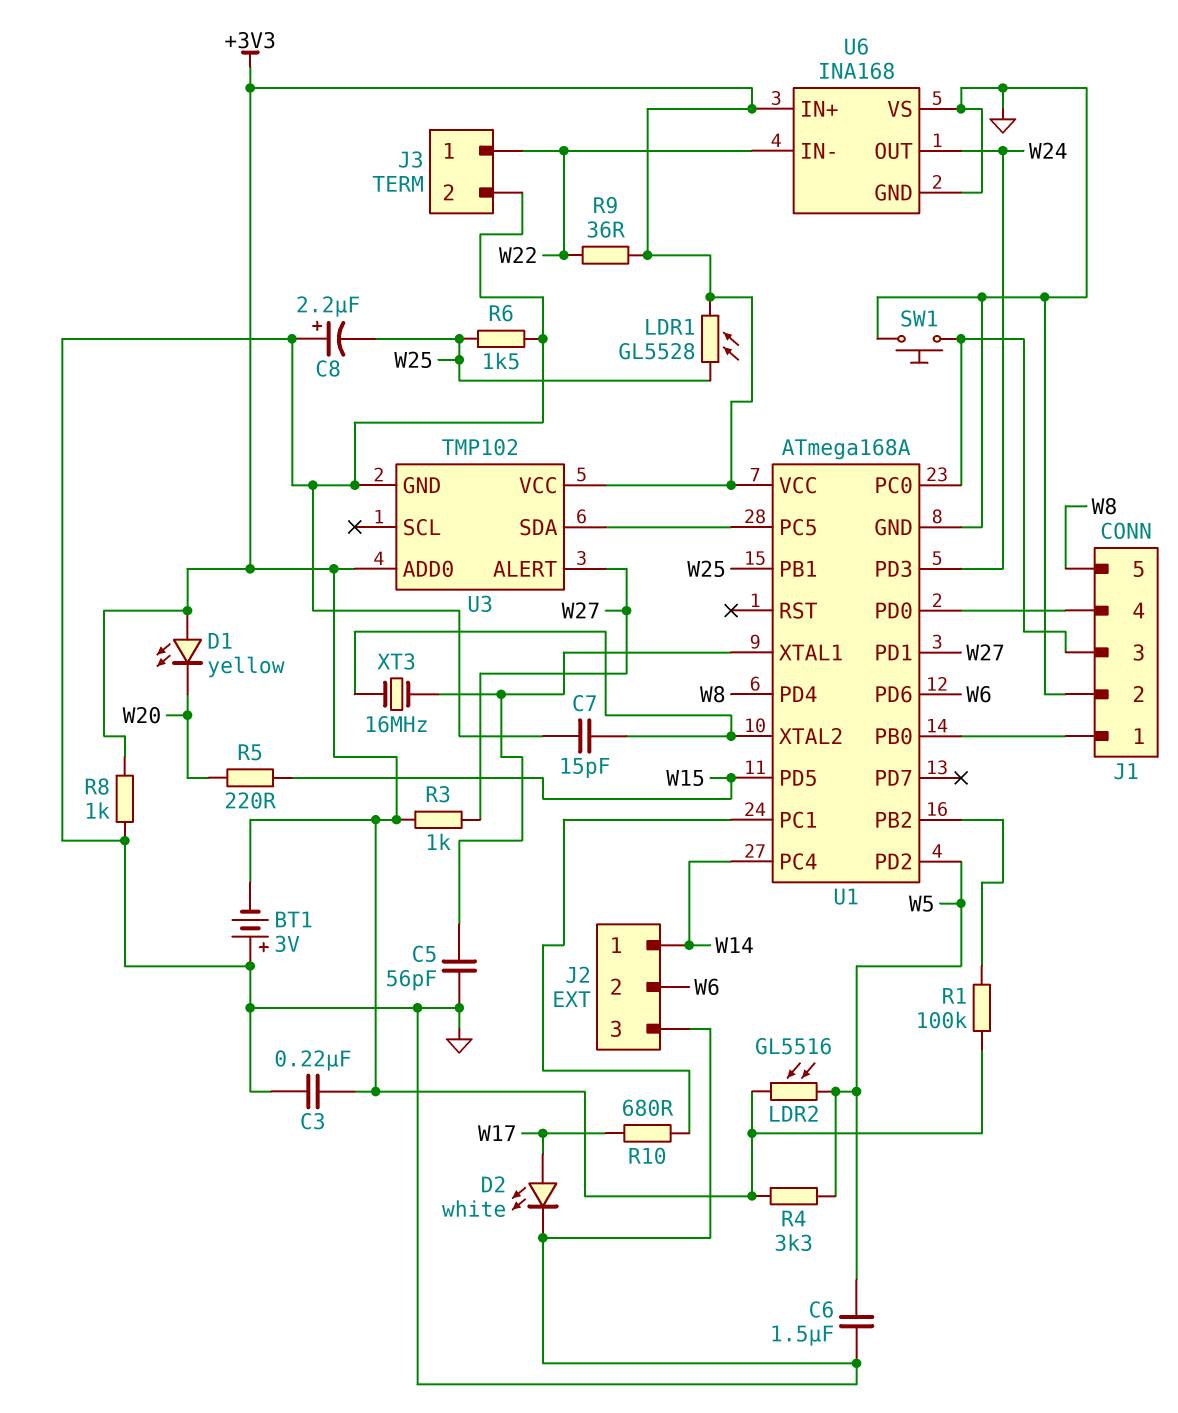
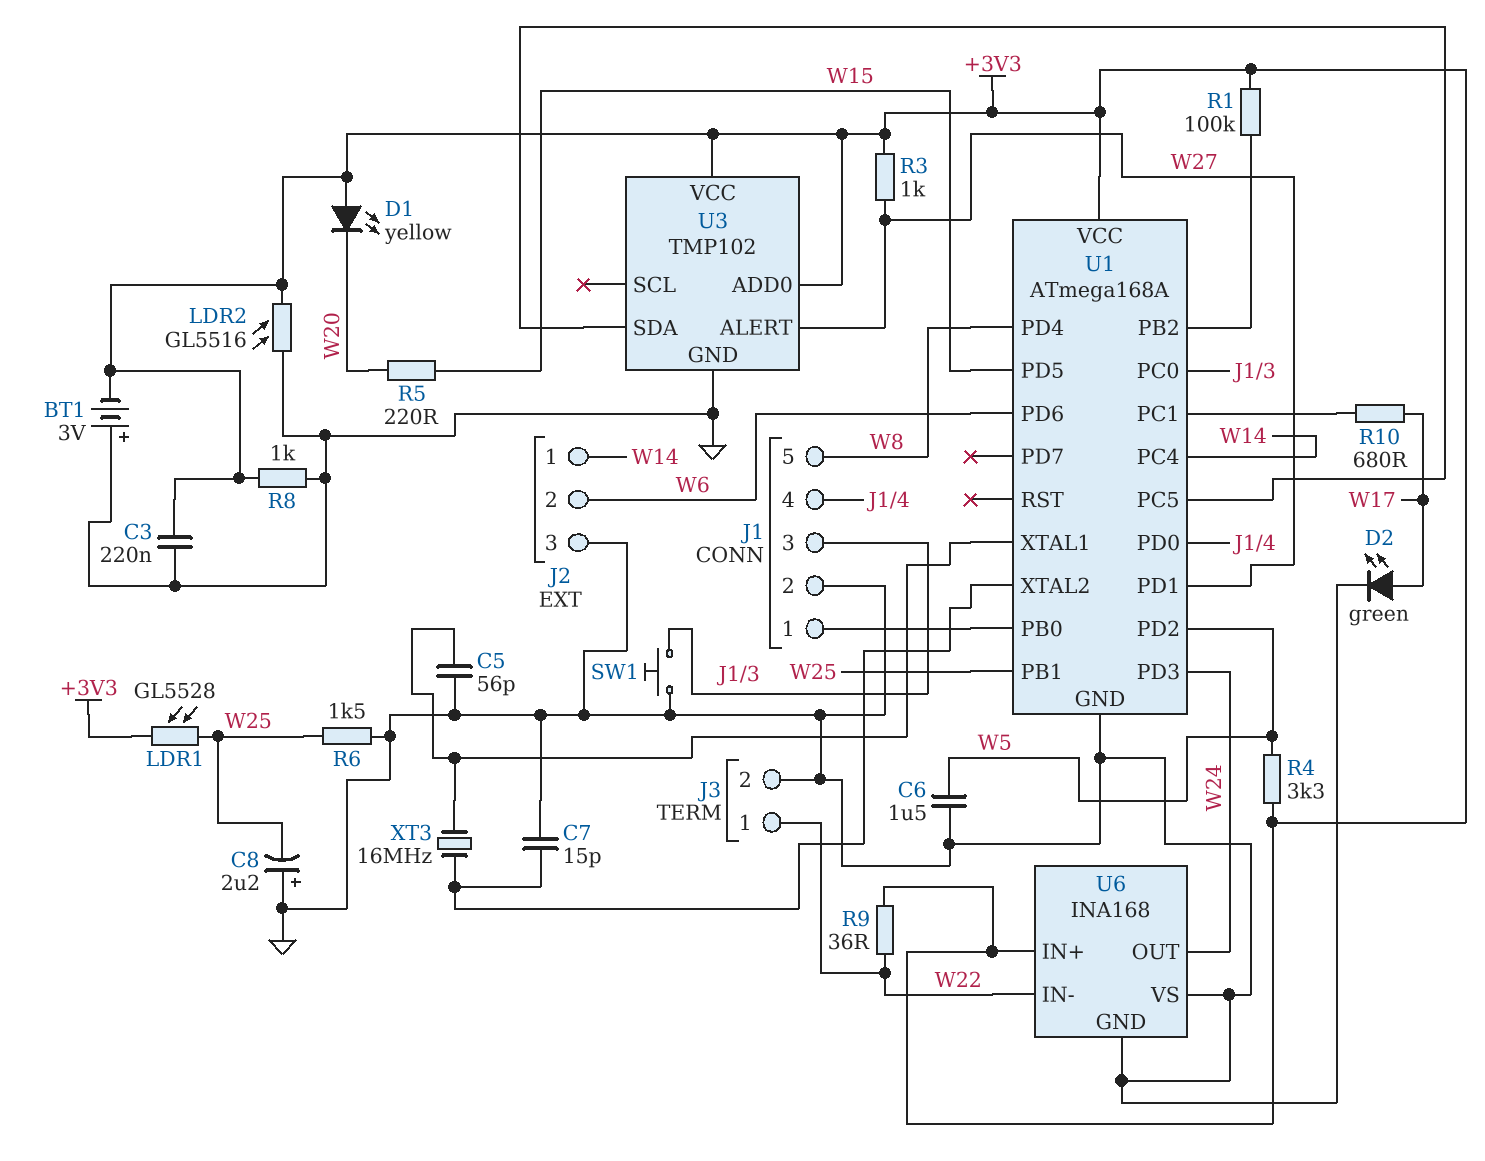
D2: LED white (A W17, K GND) -> LED green (A W17, K GND)
LDR2: GL5516 (+3V3, W5) -> GL5516 (+3V3, GND)

